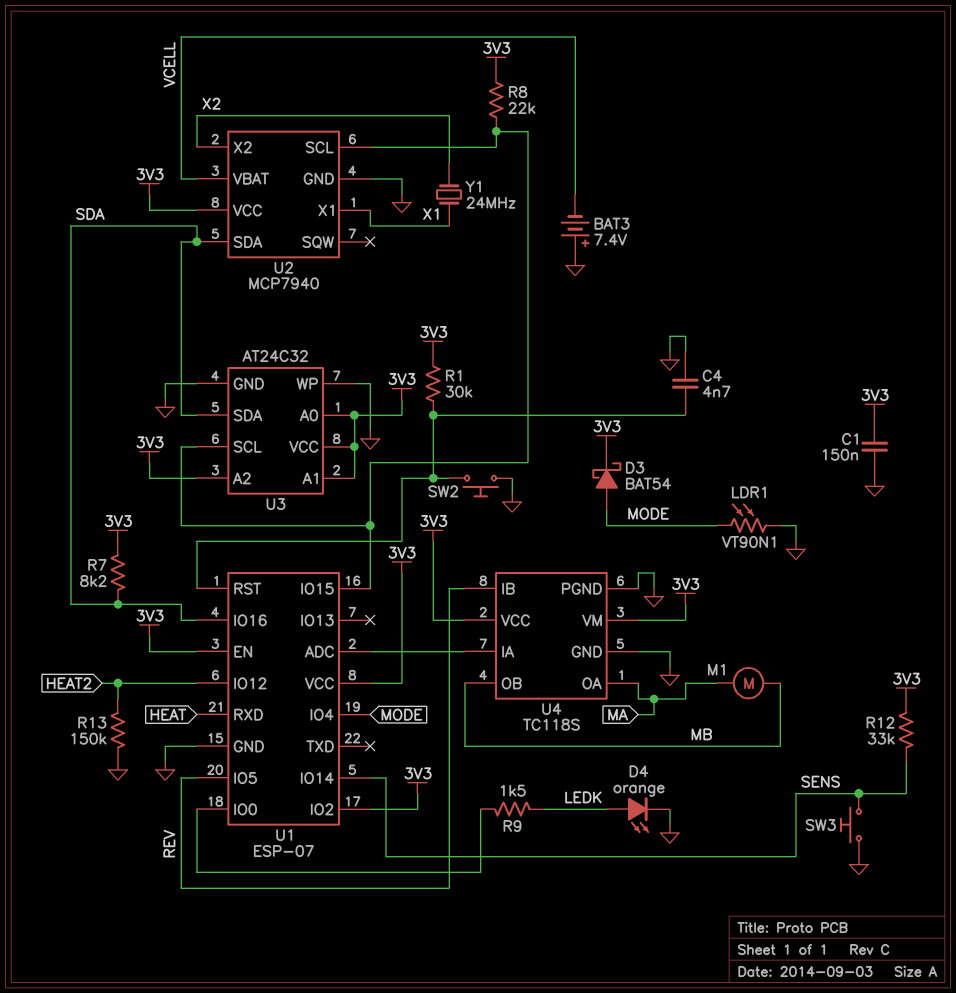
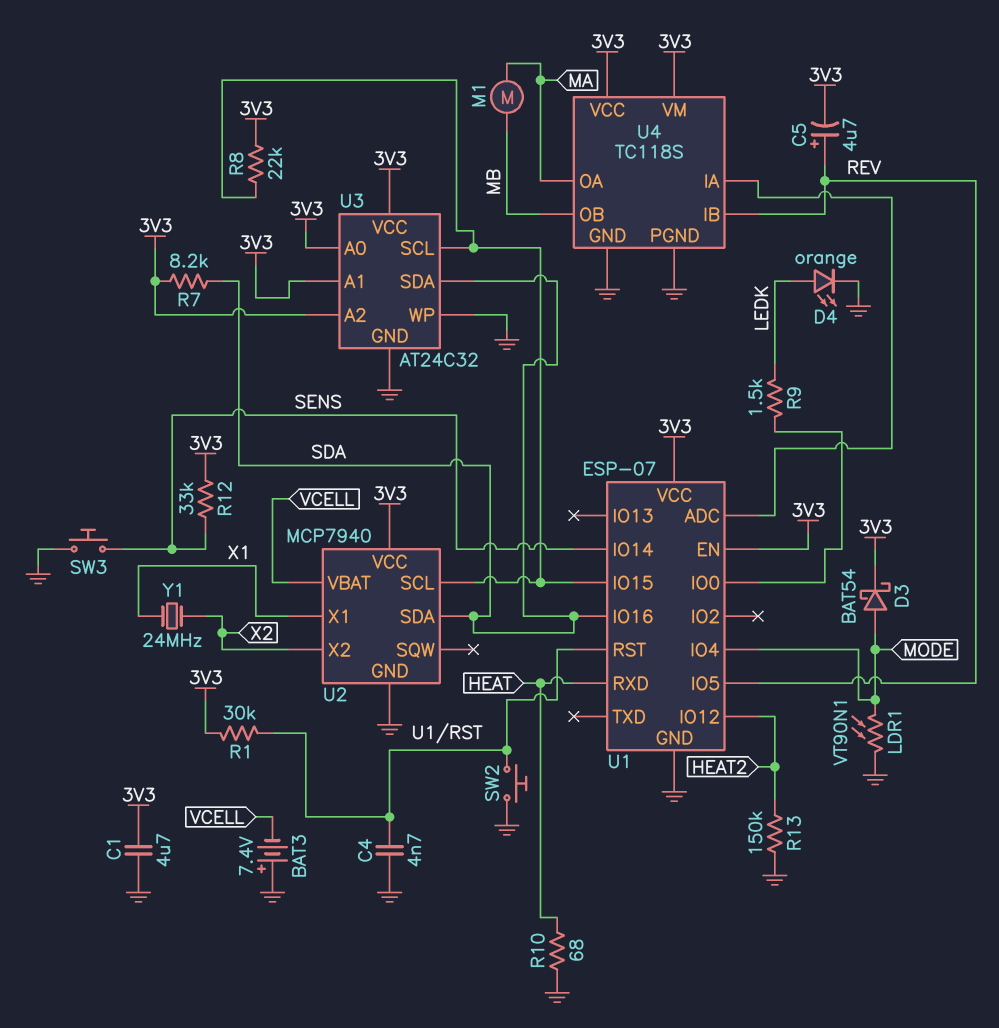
C1: 150nF (3V3, GND) -> 4.7uF (3V3, GND)
C5: none -> 4.7uF (plus REV, minus 3V3)
R10: none -> 68 (GND, HEAT)
U1 pin IO2: 3V3 -> none

